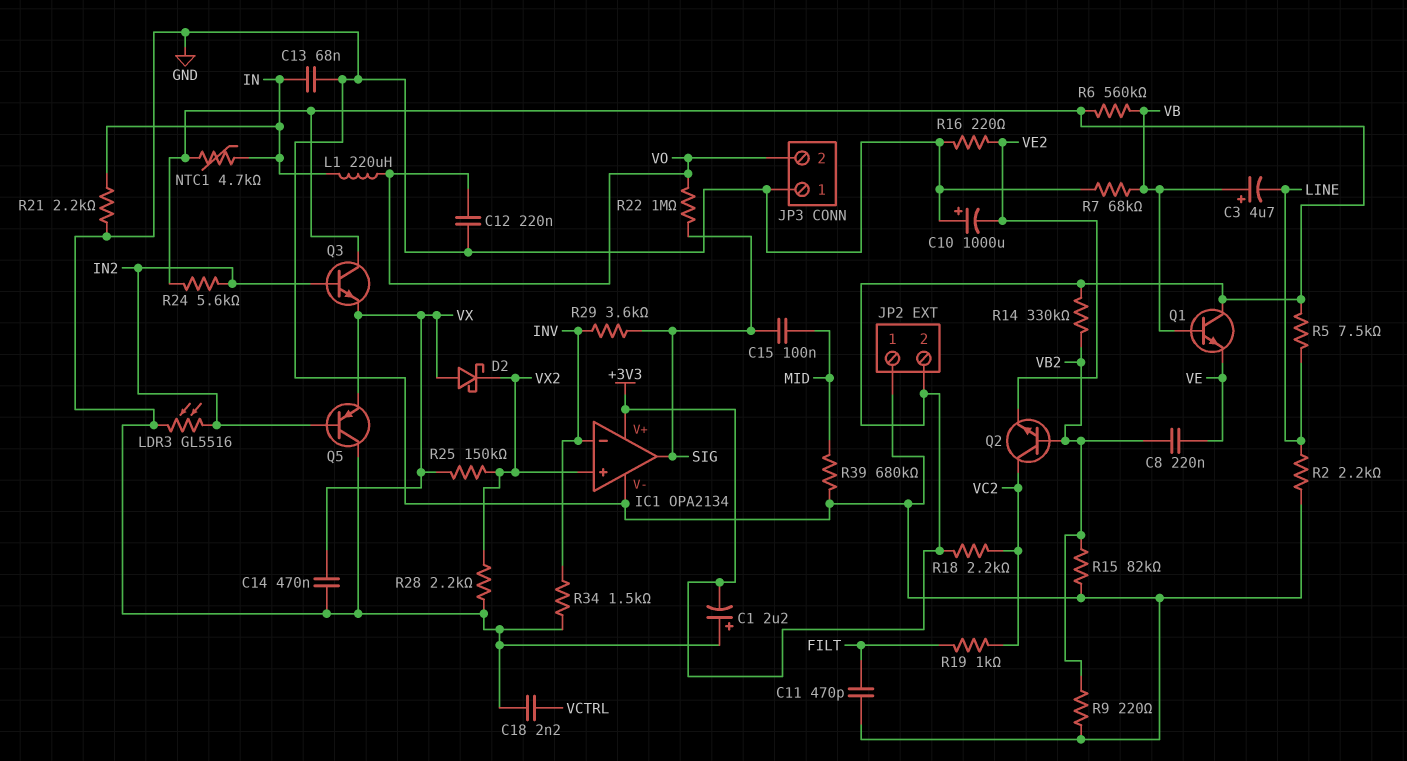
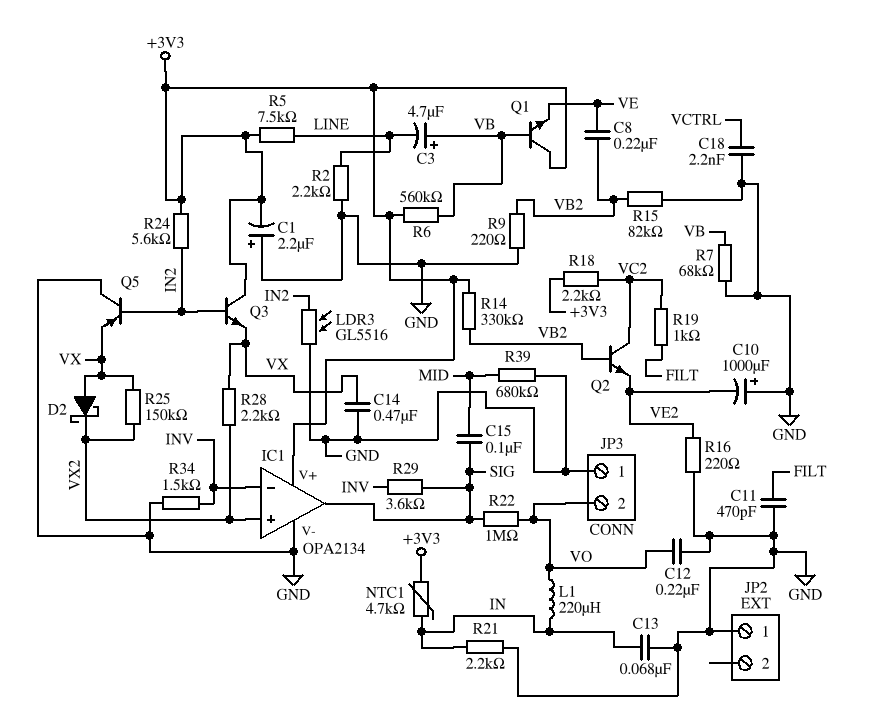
JP2 pin 2: +3V3 -> none
R28: 2.2k (GND, VX2) -> 2.2k (VX, VX2)

